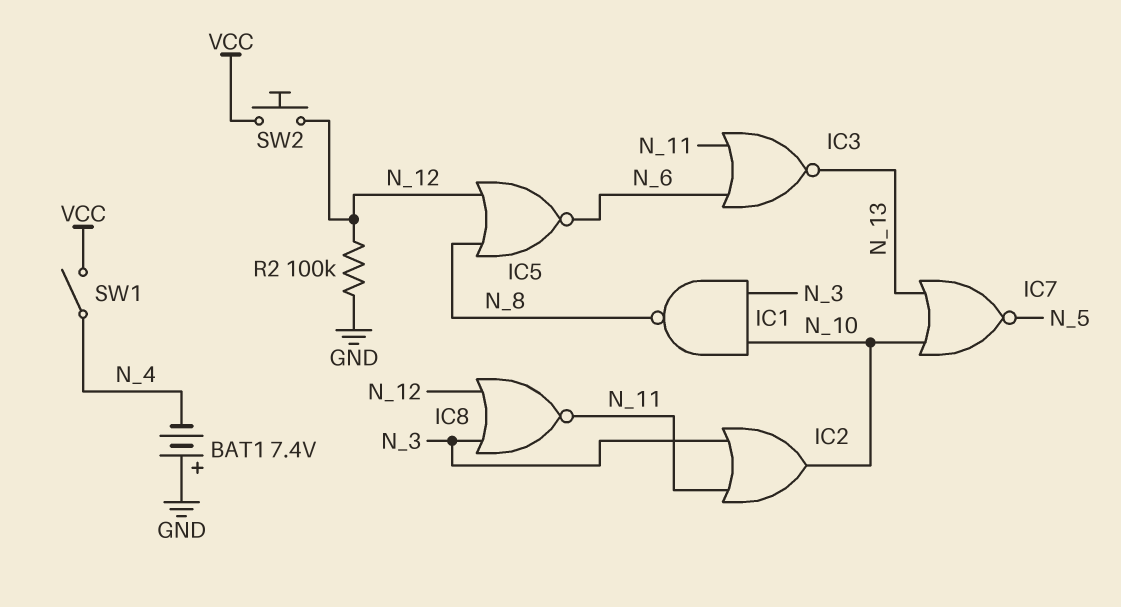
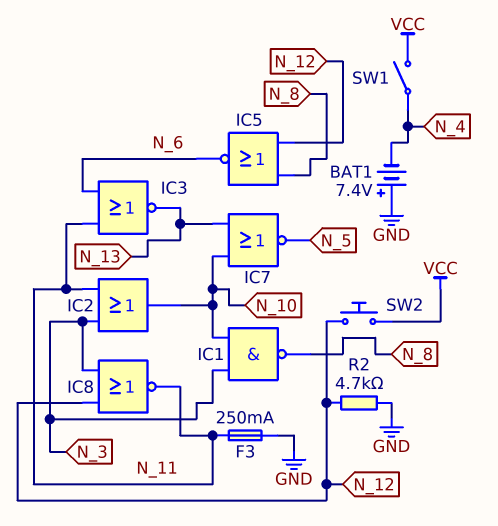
F3: none -> 250mA (GND, N_11)
R2: 100k (GND, N_12) -> 4.7k (GND, N_12)

